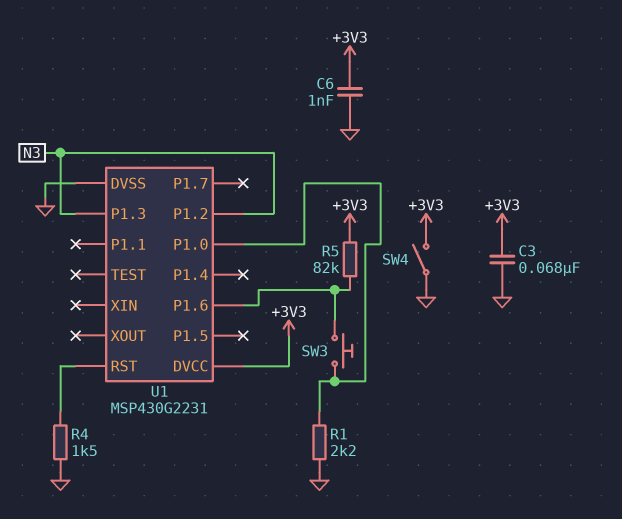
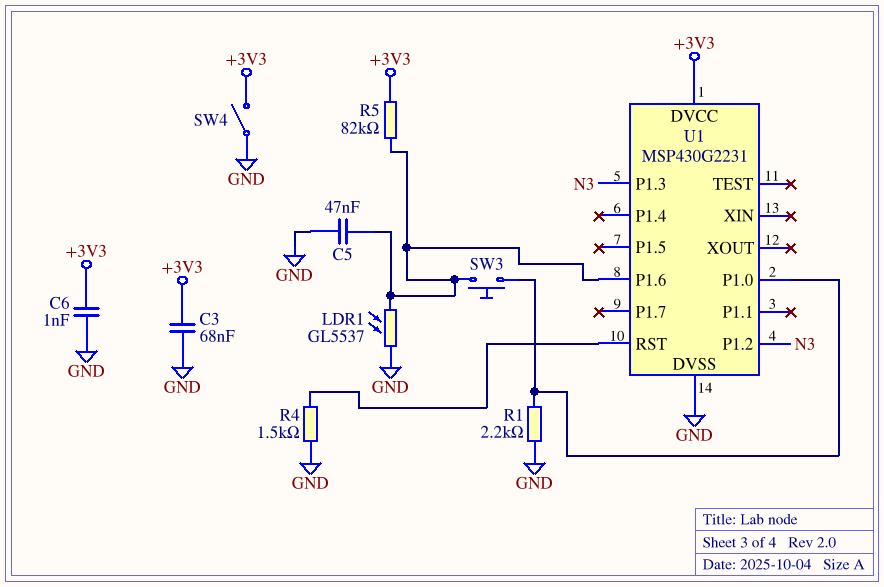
C5: none -> 47nF (GND, U1/P1.6)
LDR1: none -> GL5537 (GND, U1/P1.6)

